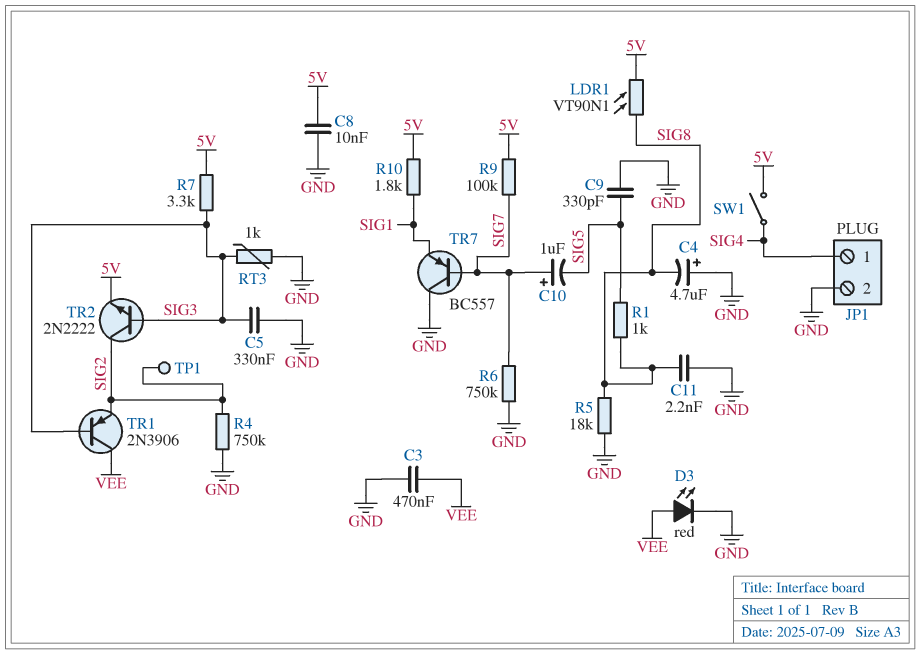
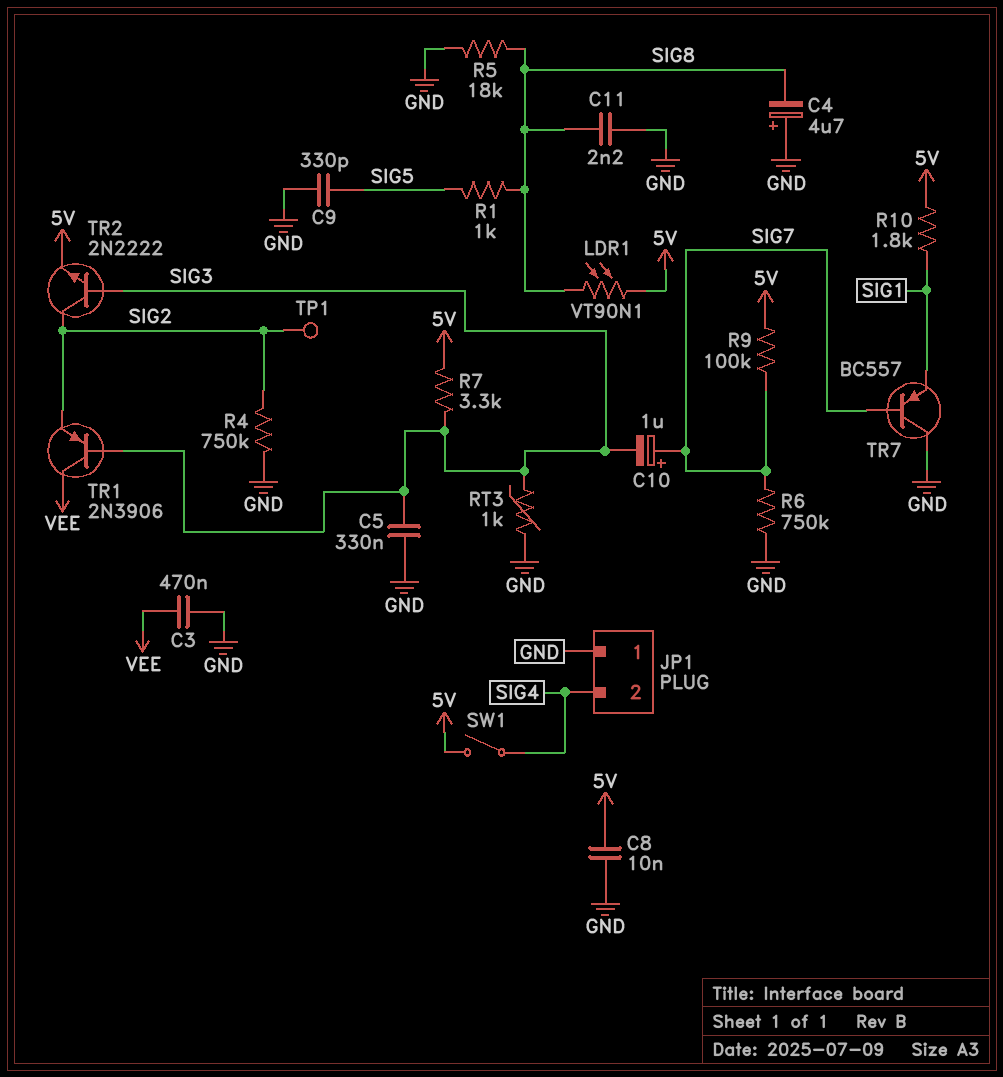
C10: 1uF (plus SIG7, minus SIG5) -> 1uF (plus SIG7, minus SIG3)
D3: LED red (A VEE, K GND) -> none
JP1 pin 1: SIG4 -> GND
JP1 pin 2: GND -> SIG4

